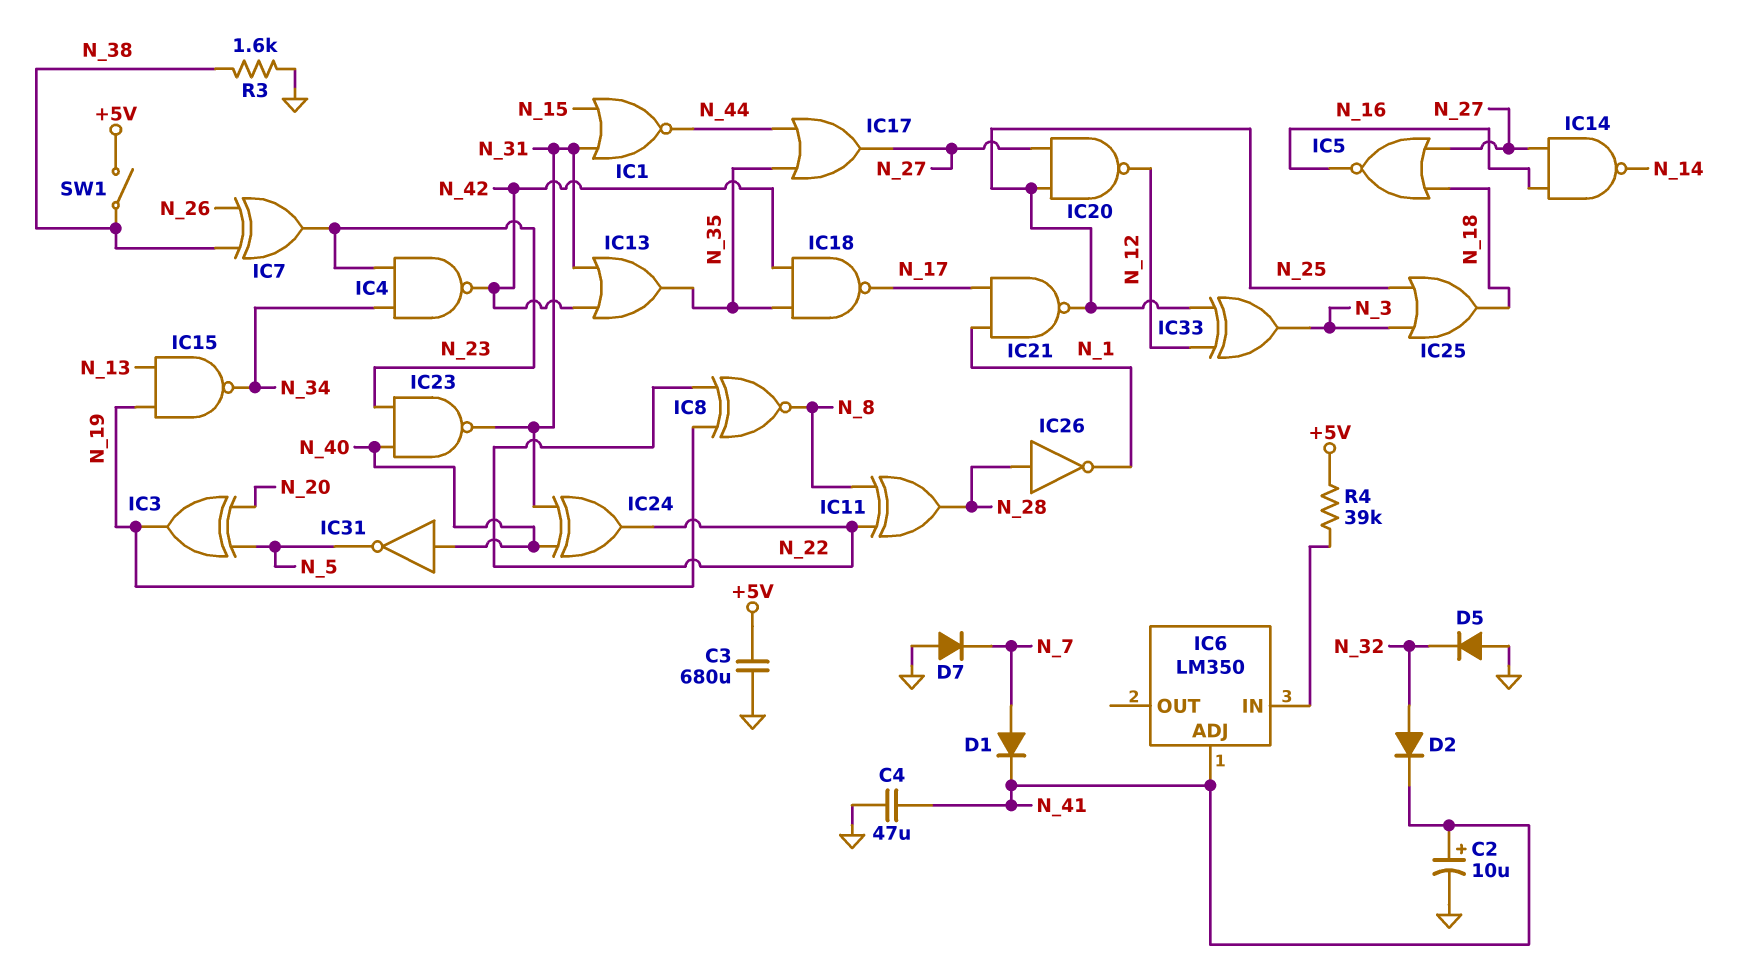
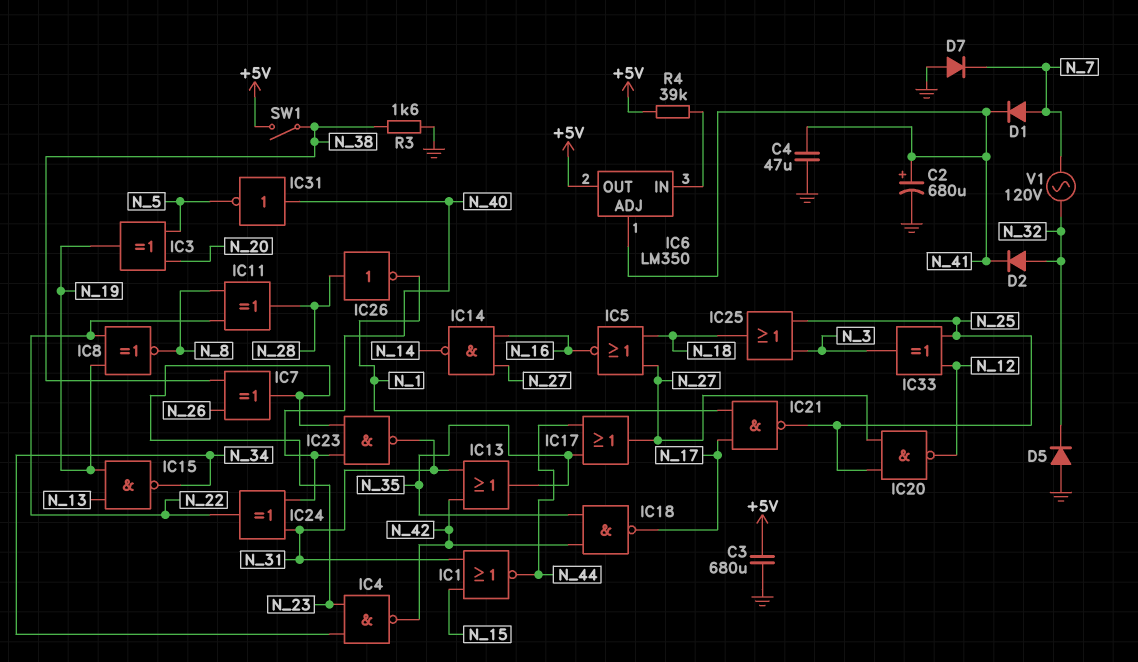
C2: 10uF (plus N_41, minus GND) -> 680uF (plus N_41, minus GND)
IC6 pin OUT: none -> +5V
V1: none -> AC 120V (N_7, N_32)

